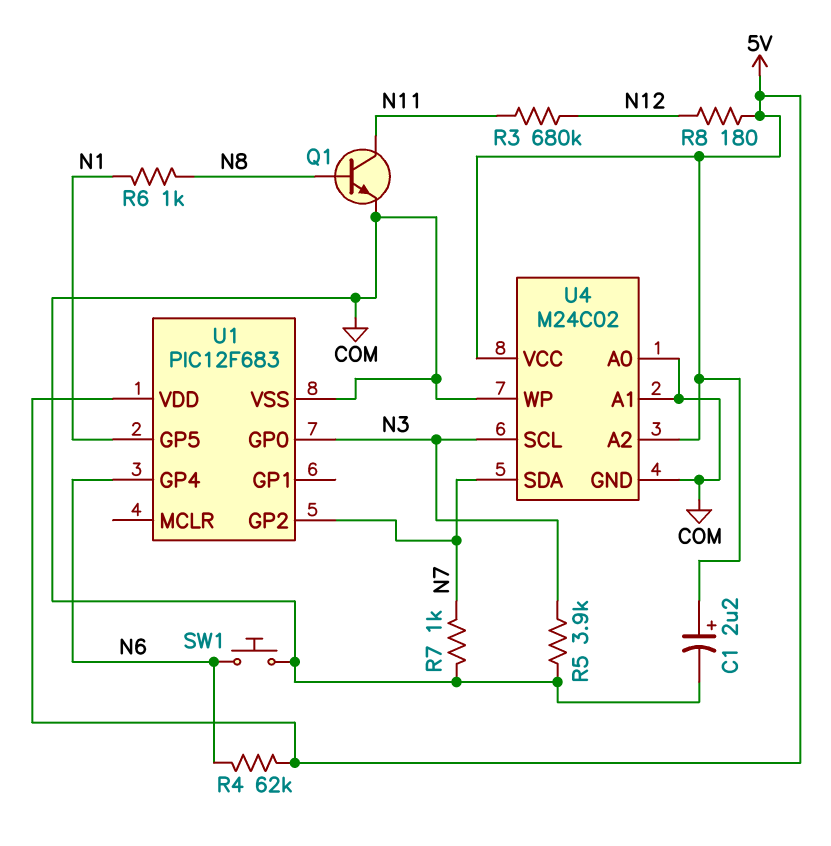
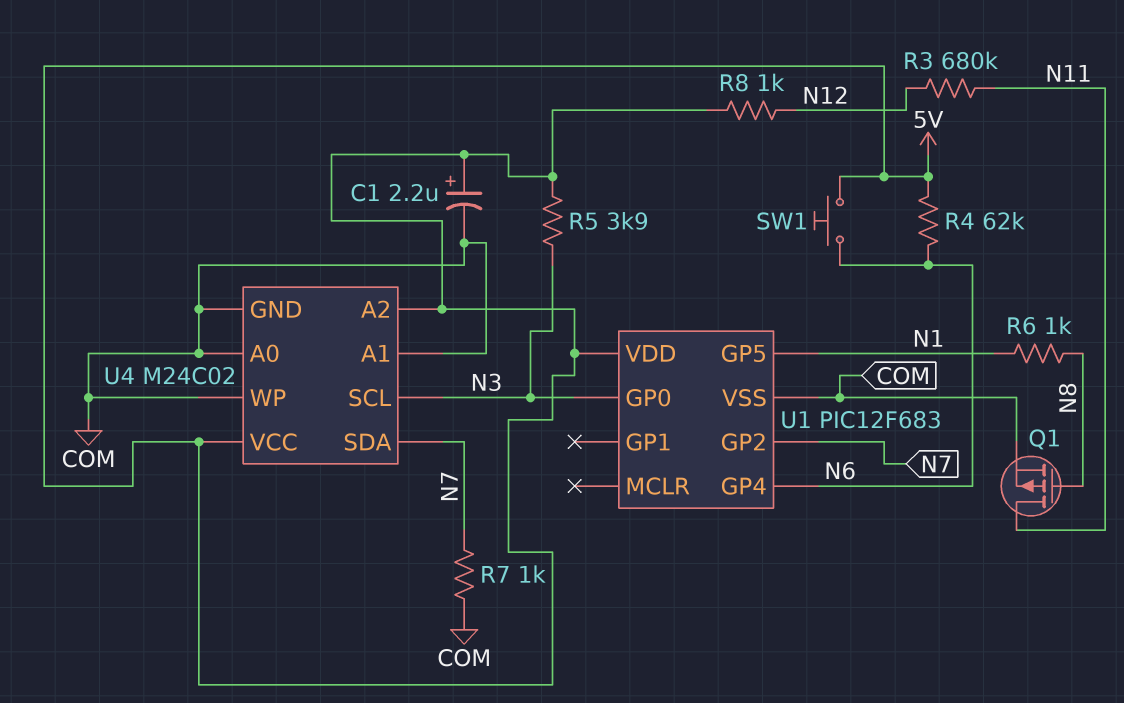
Q1: NPN (B N8, C N11, E COM) -> PMOS (G N8, D N11, S COM)
R5: 3.9k (COM, N3) -> 3.9k (5V, N3)
R8: 180 (5V, N12) -> 1k (5V, N12)
SW1: button (COM, N6) -> button (5V, N6)

